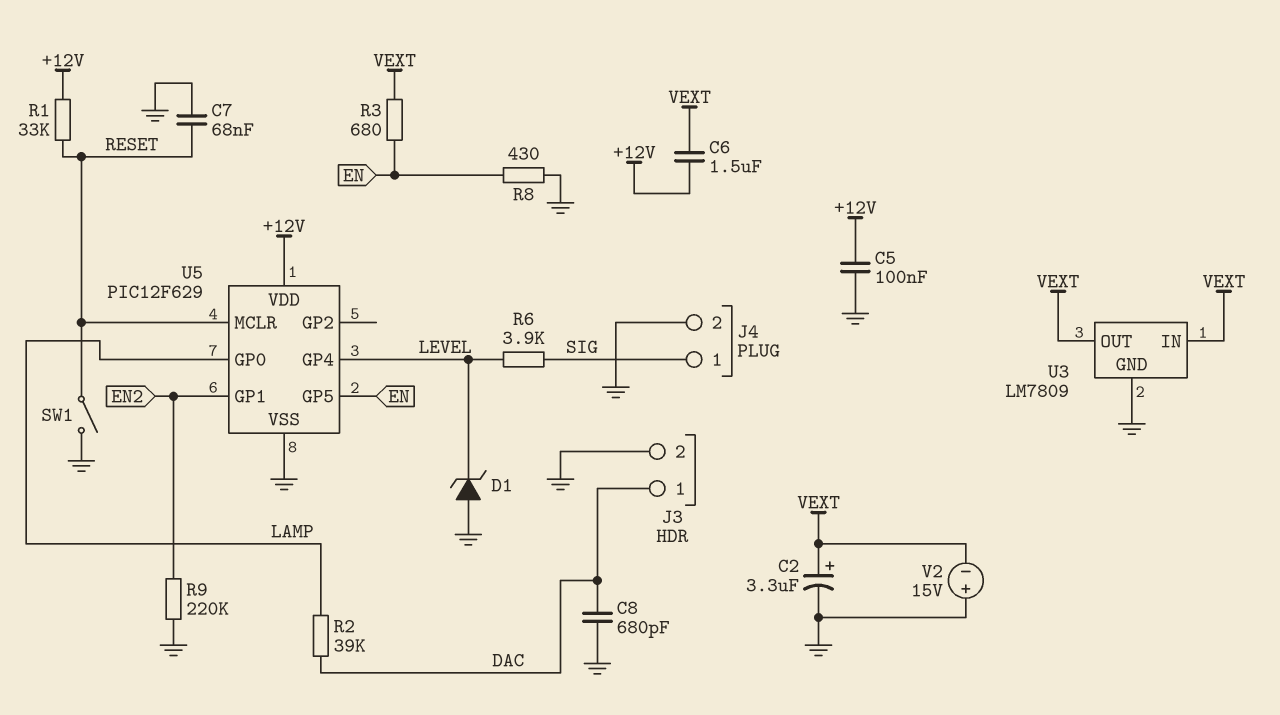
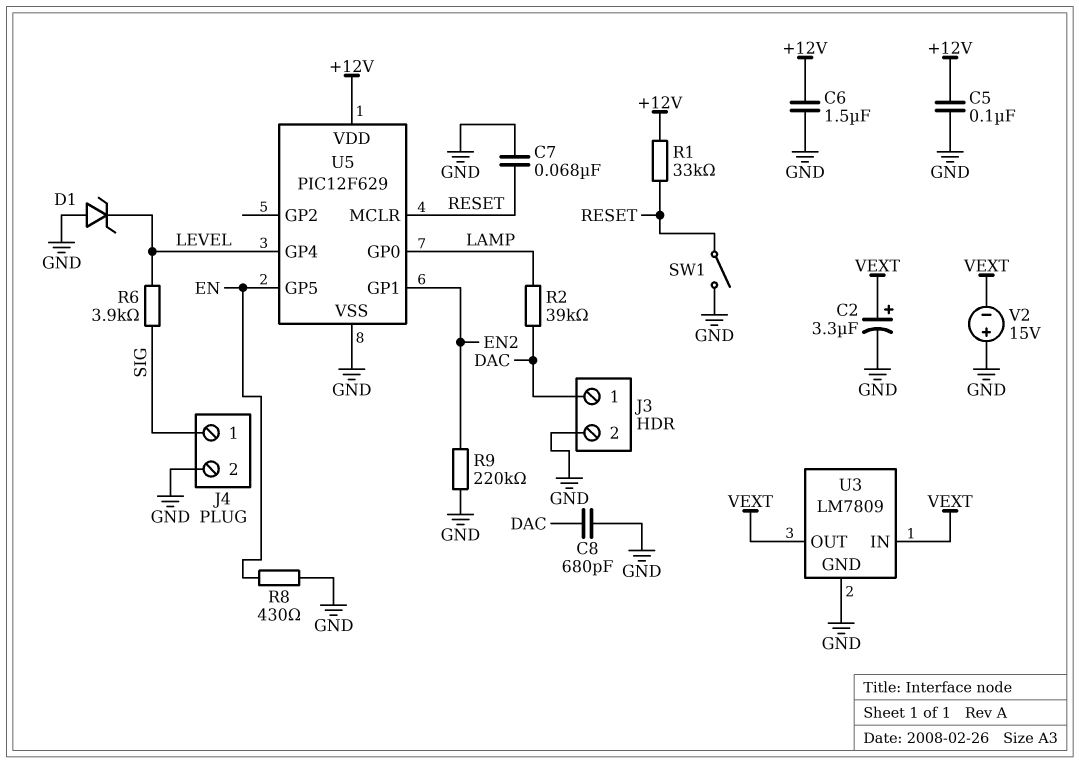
C6: 1.5uF (+12V, VEXT) -> 1.5uF (+12V, GND)
R3: 680 (EN, VEXT) -> none

